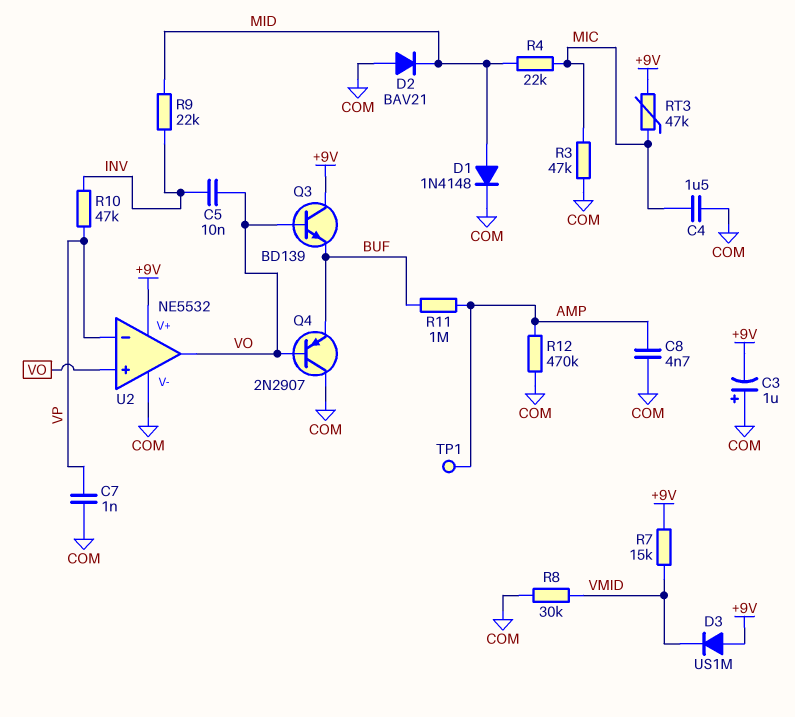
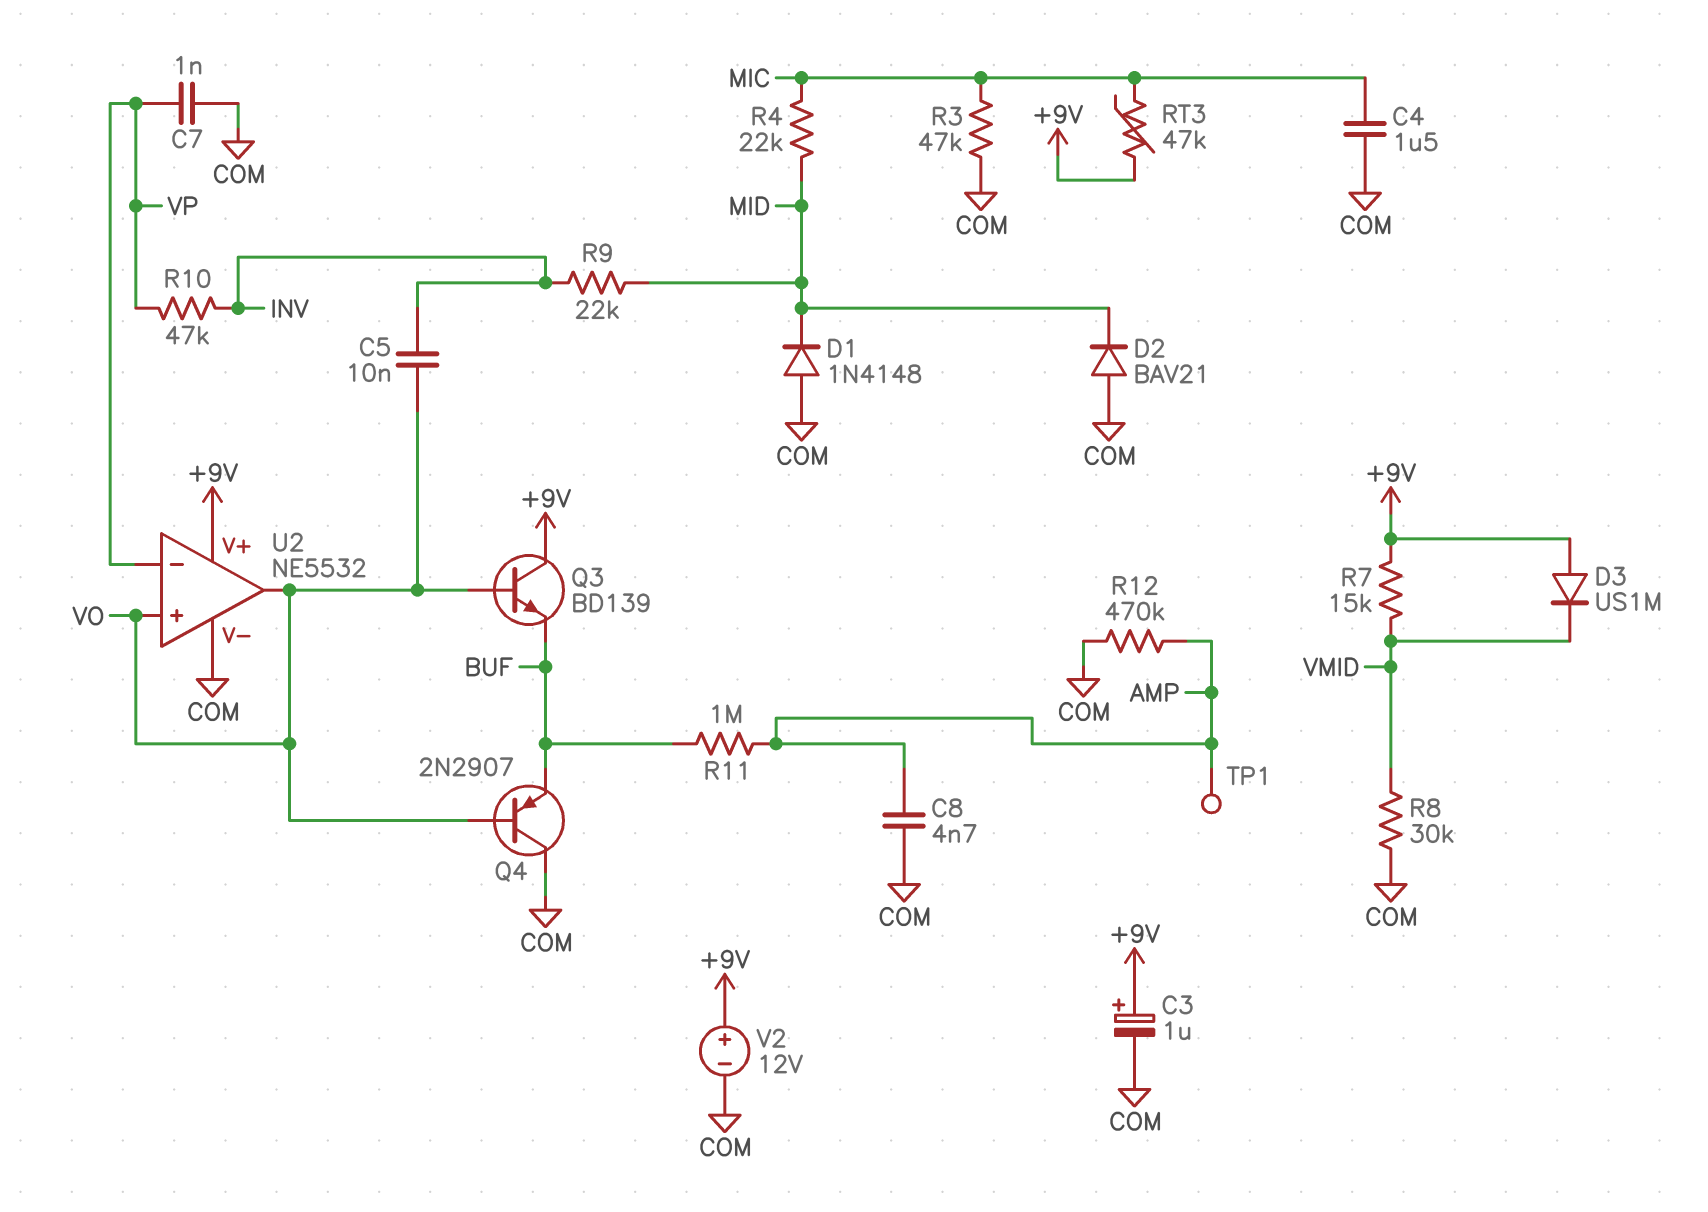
C3: 1uF (plus COM, minus +9V) -> 1uF (plus +9V, minus COM)
D1: diode 1N4148 (A MID, K COM) -> diode 1N4148 (A COM, K MID)
V2: none -> 12V (plus +9V, minus COM)

